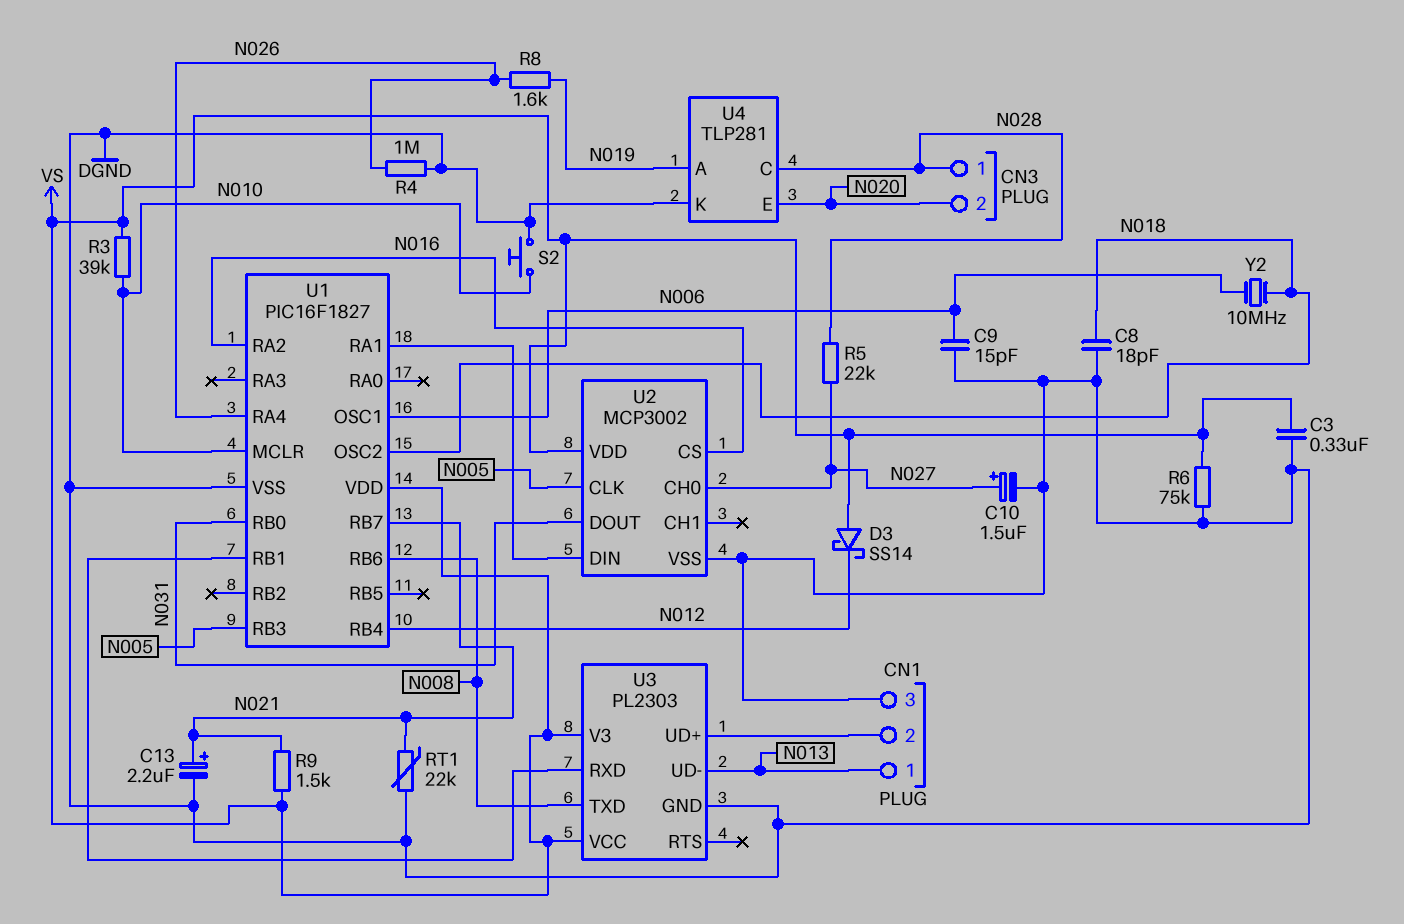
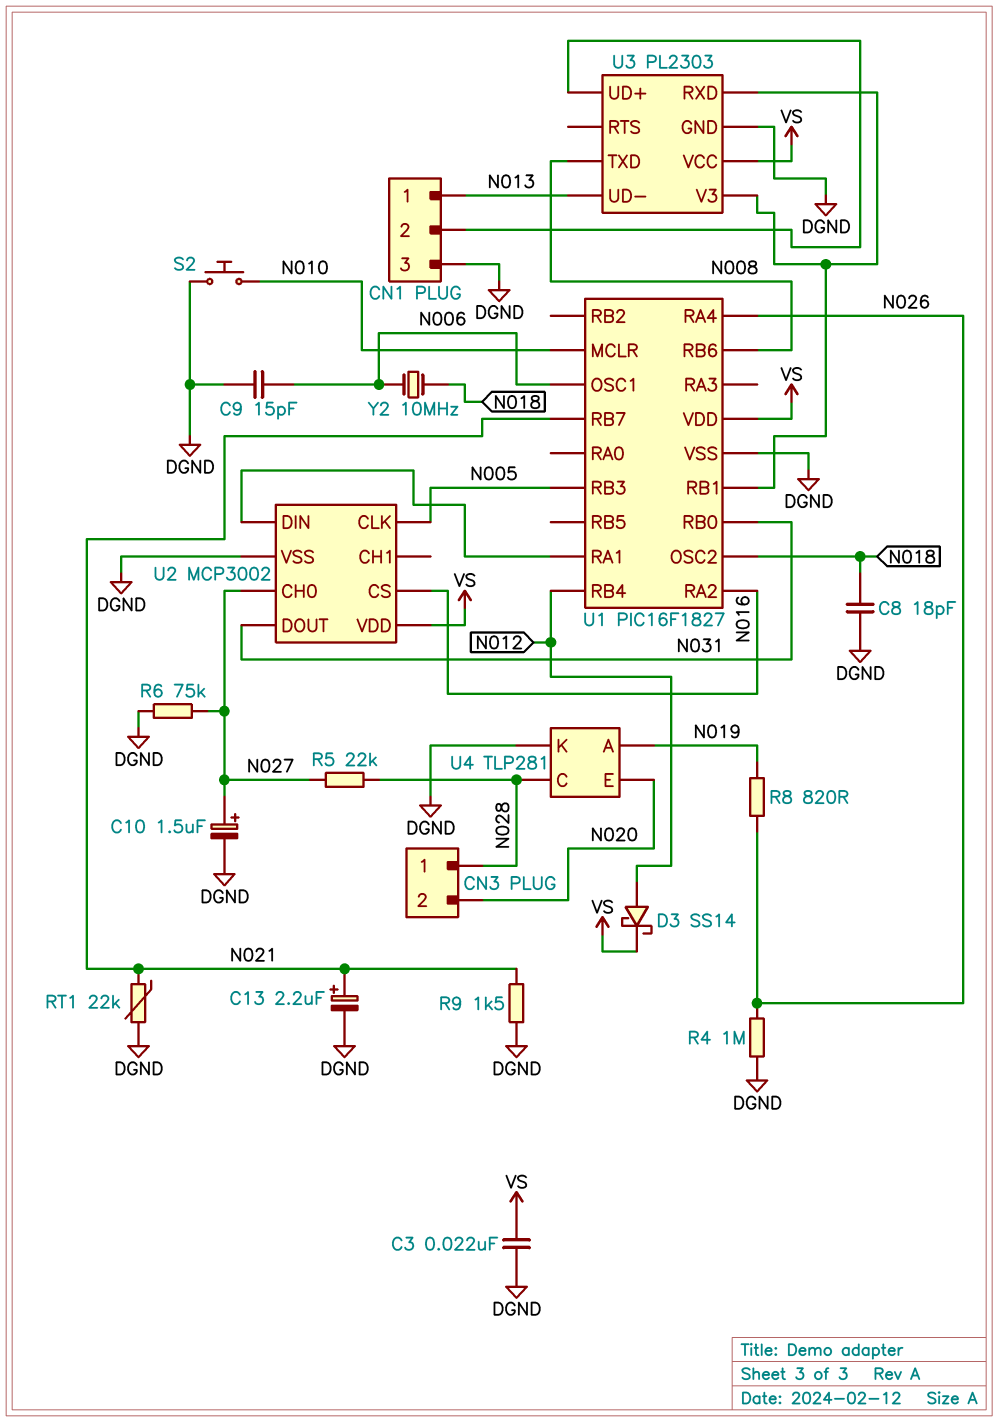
C3: 330nF (DGND, VS) -> 22nF (DGND, VS)
D3: schottky SS14 (A VS, K N012) -> schottky SS14 (A N012, K VS)
R3: 39k (N010, VS) -> none
R6: 75k (DGND, VS) -> 75k (DGND, N027)
R8: 1.6k (N019, N026) -> 820 (N019, N026)
R9: 1.5k (N021, VS) -> 1.5k (DGND, N021)
U3 pin V3: VS -> U1/RB1

